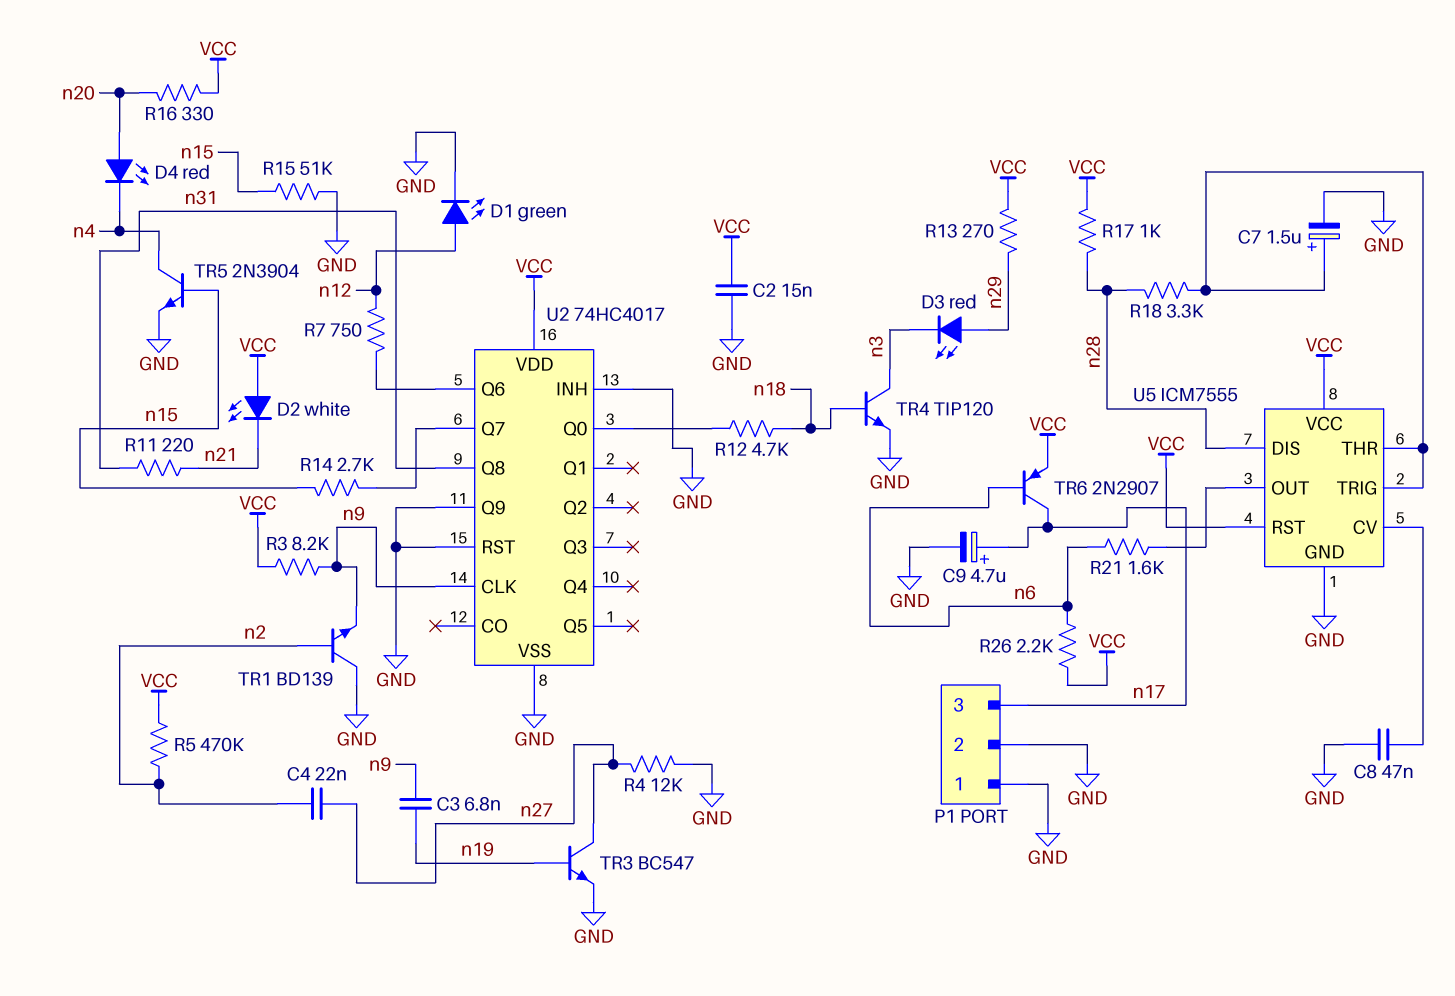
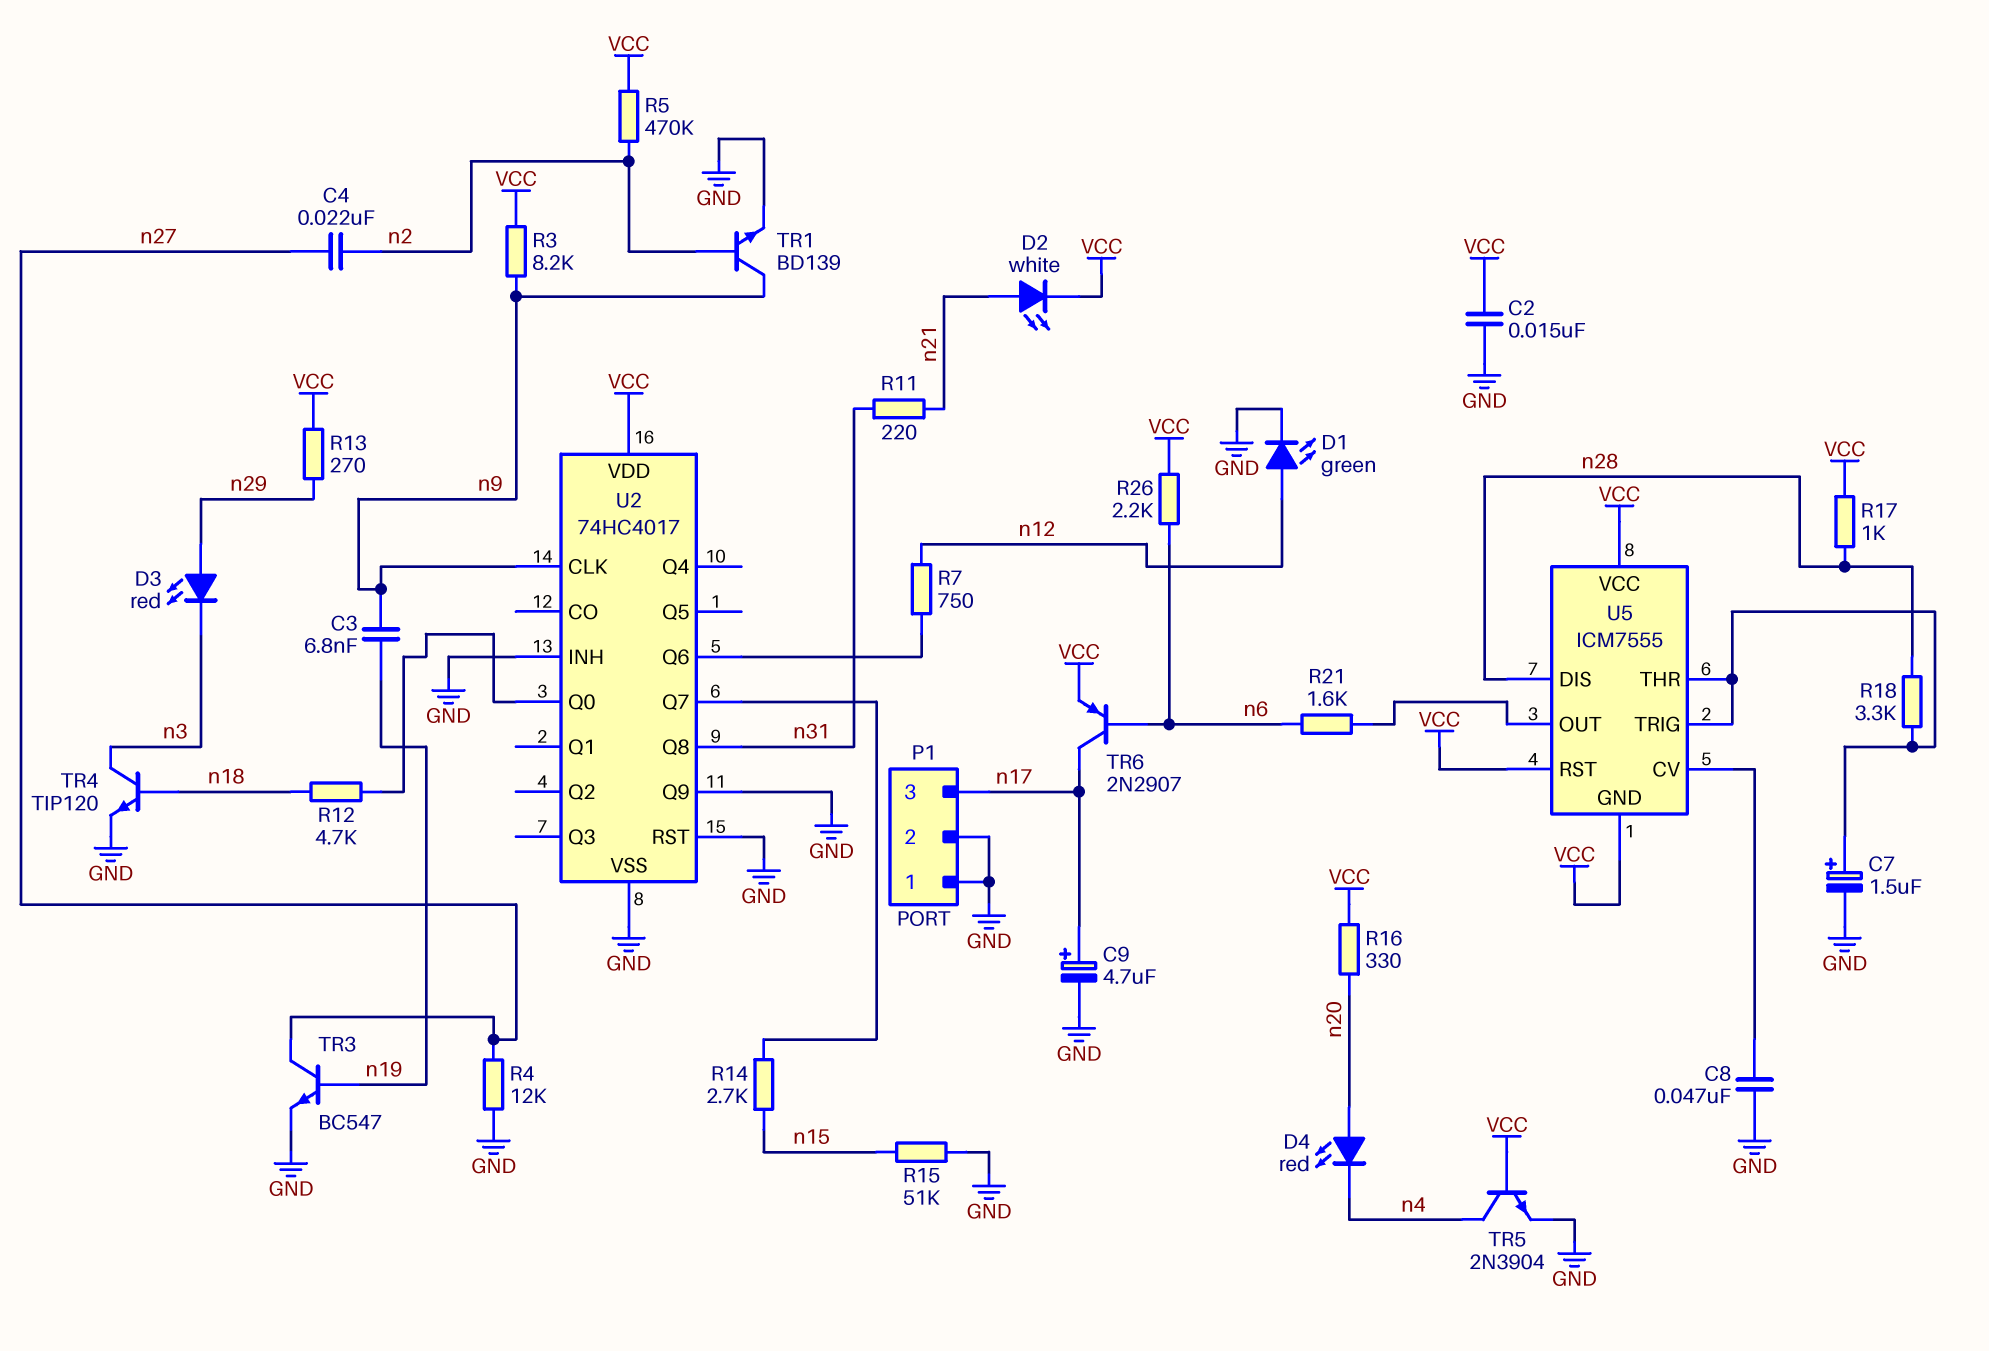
D2: LED white (A VCC, K n21) -> LED white (A n21, K VCC)
TR1: NPN BD139 (B n2, C GND, E n9) -> NPN BD139 (B n2, C n9, E GND)
TR5: NPN 2N3904 (B n15, C n4, E GND) -> NPN 2N3904 (B VCC, C n4, E GND)
U5 pin GND: GND -> VCC

